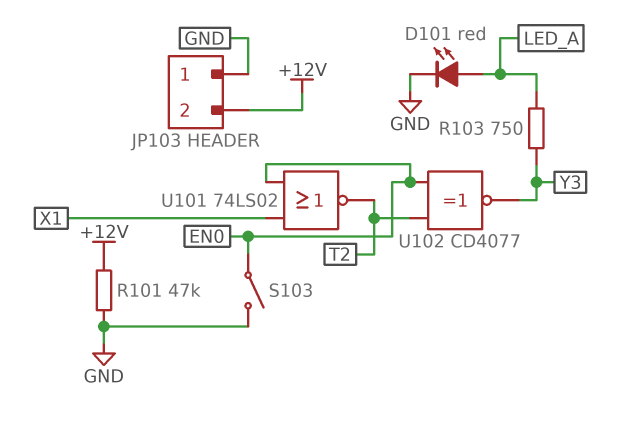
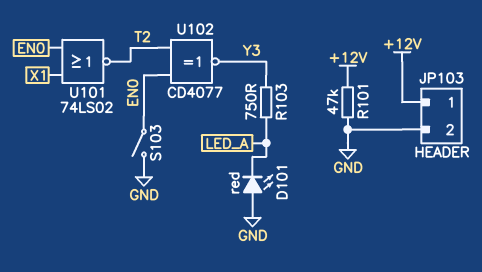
D101: LED red (A LED_A, K GND) -> LED red (A GND, K LED_A)
JP103 pin 1: GND -> +12V
JP103 pin 2: +12V -> GND

